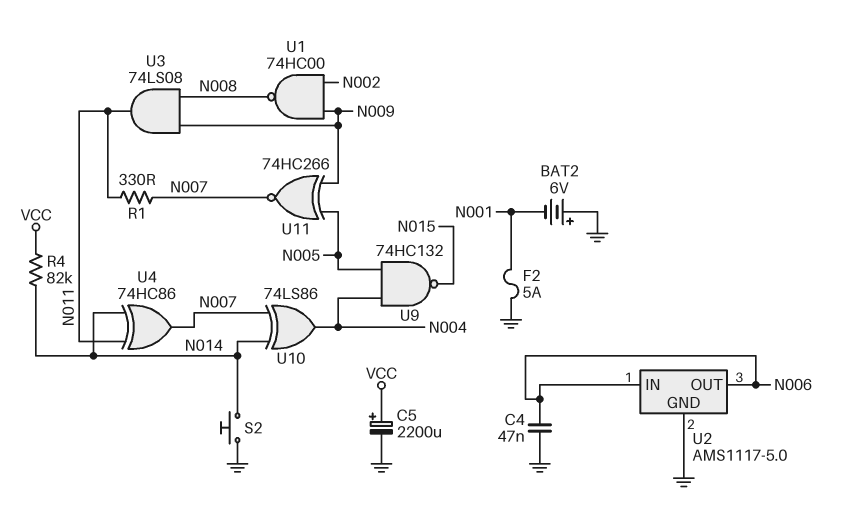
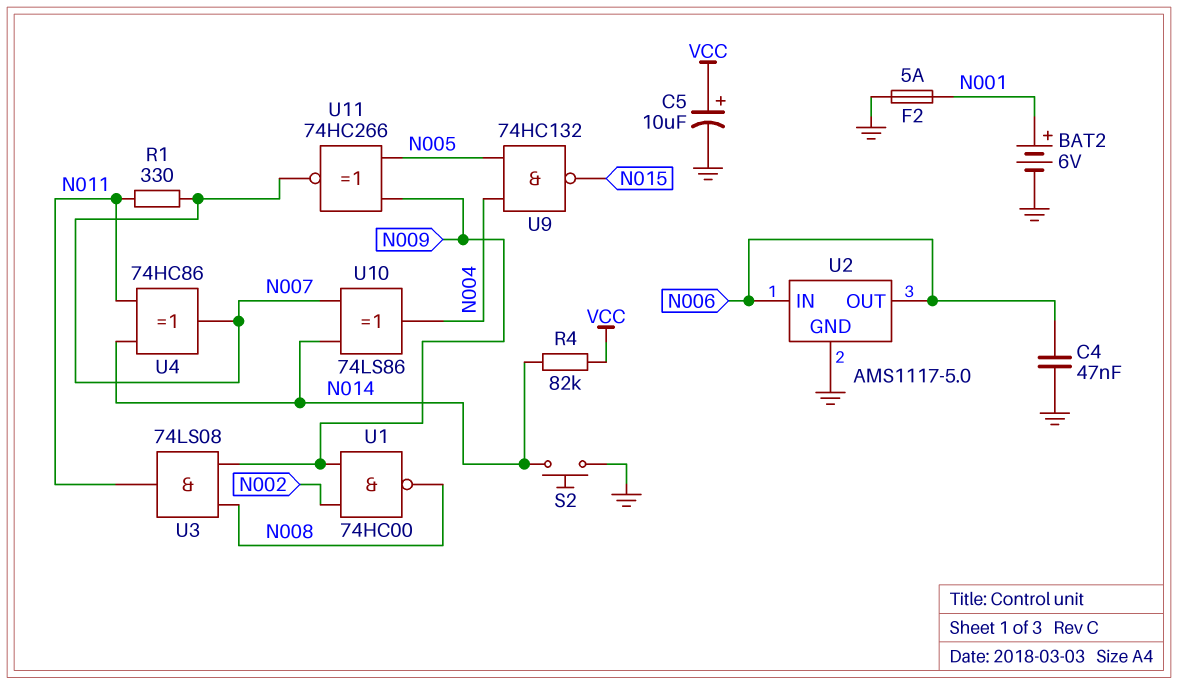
BAT2: 6V (plus GND, minus N001) -> 6V (plus N001, minus GND)
C5: 2200uF (plus VCC, minus GND) -> 10uF (plus VCC, minus GND)

